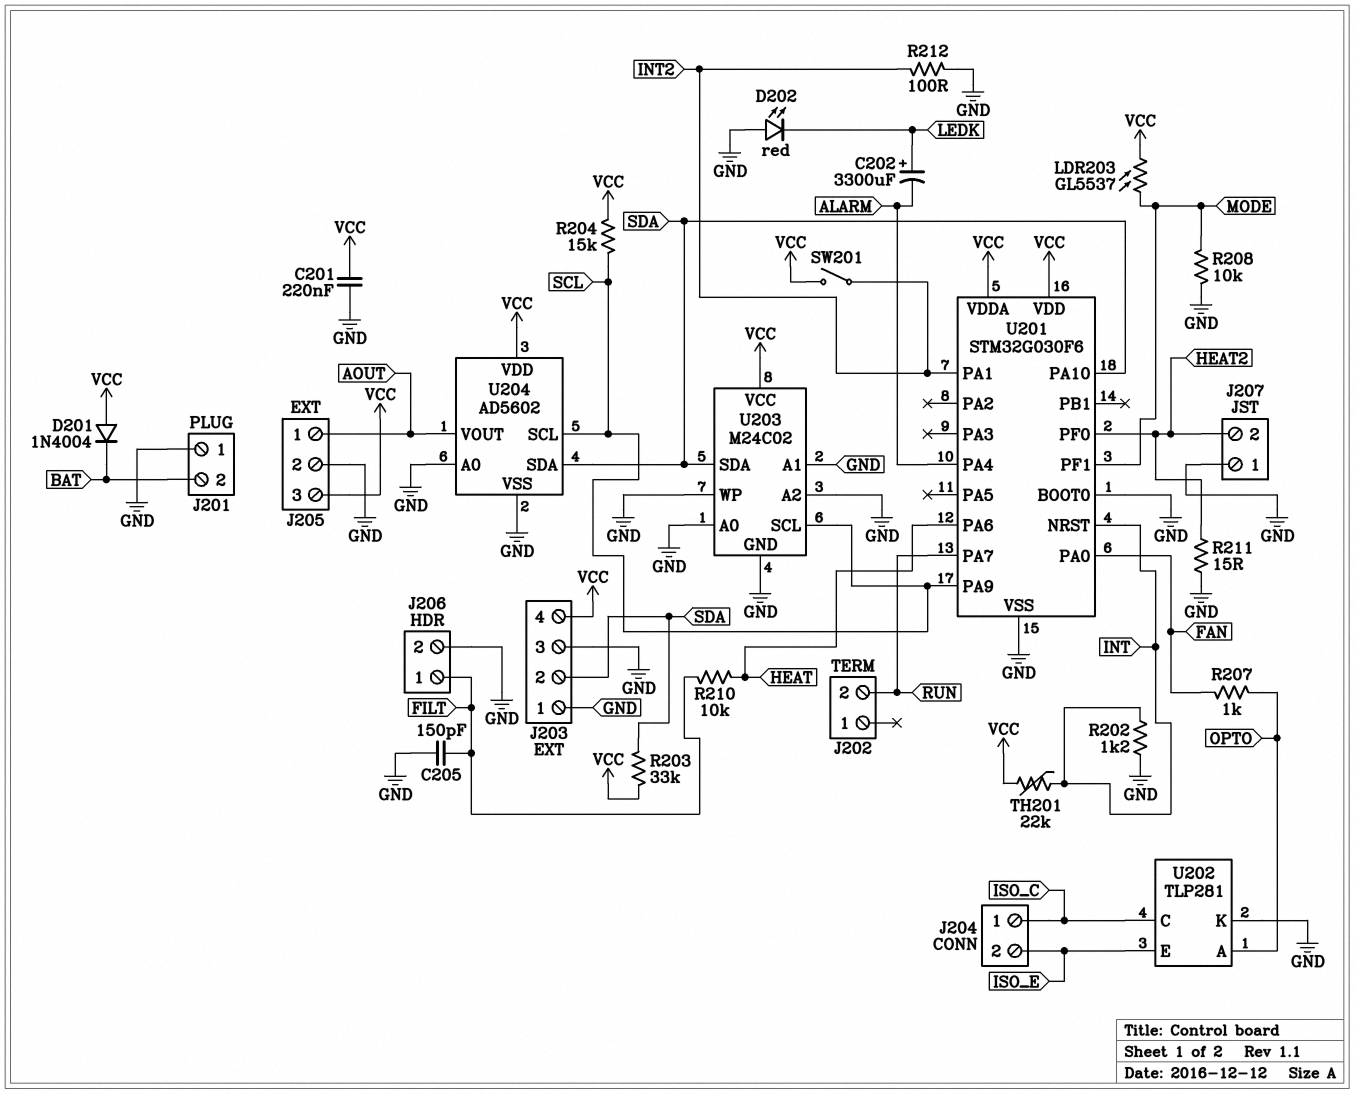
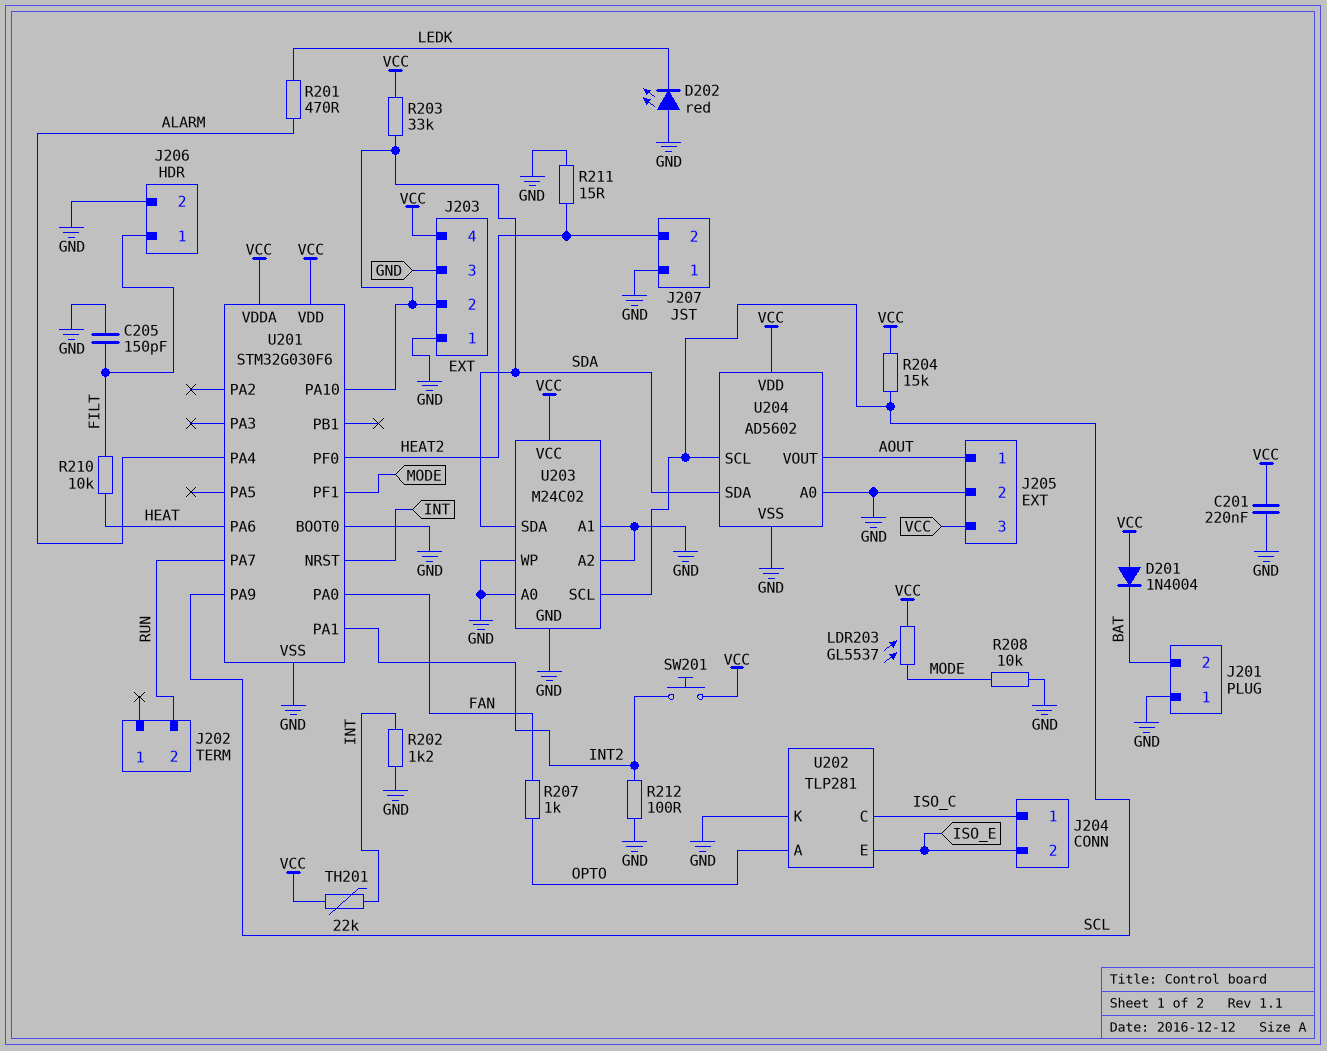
C202: 3300uF (plus LEDK, minus ALARM) -> none
R201: none -> 470 (ALARM, LEDK)
SW201: switch (INT2, VCC) -> button (INT2, VCC)

